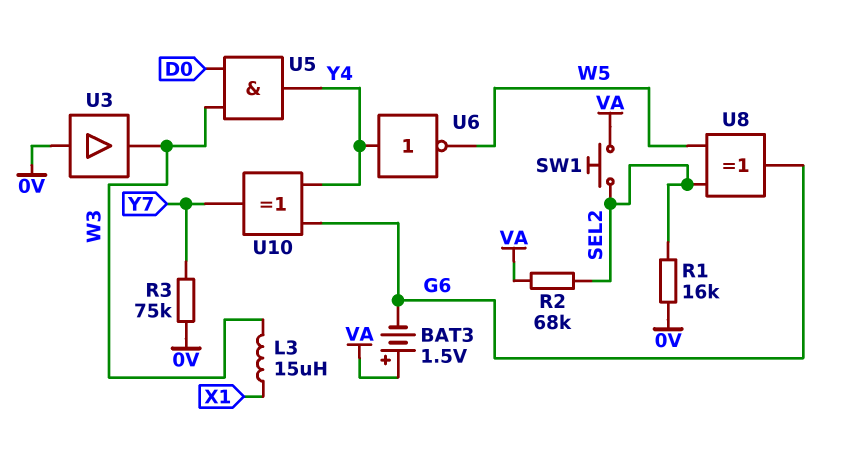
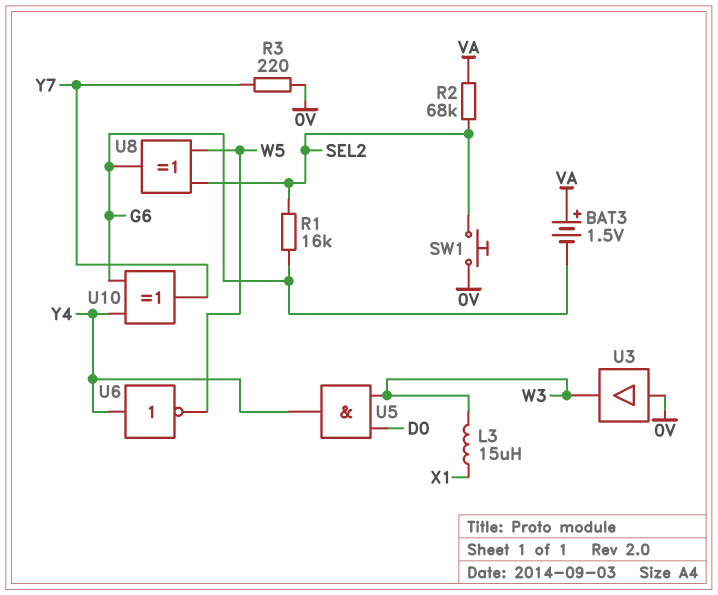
R1: 16k (0V, SEL2) -> 16k (G6, SEL2)
R3: 75k (0V, Y7) -> 220 (0V, Y7)
SW1: button (SEL2, VA) -> button (0V, SEL2)

